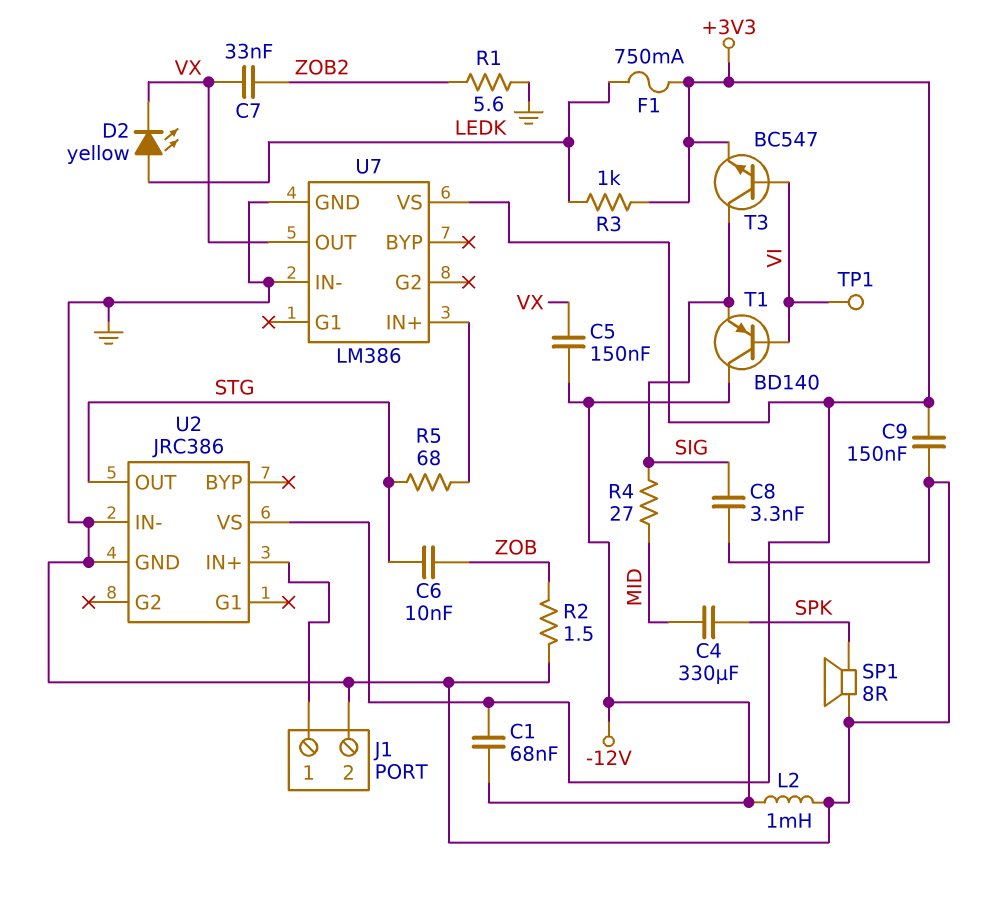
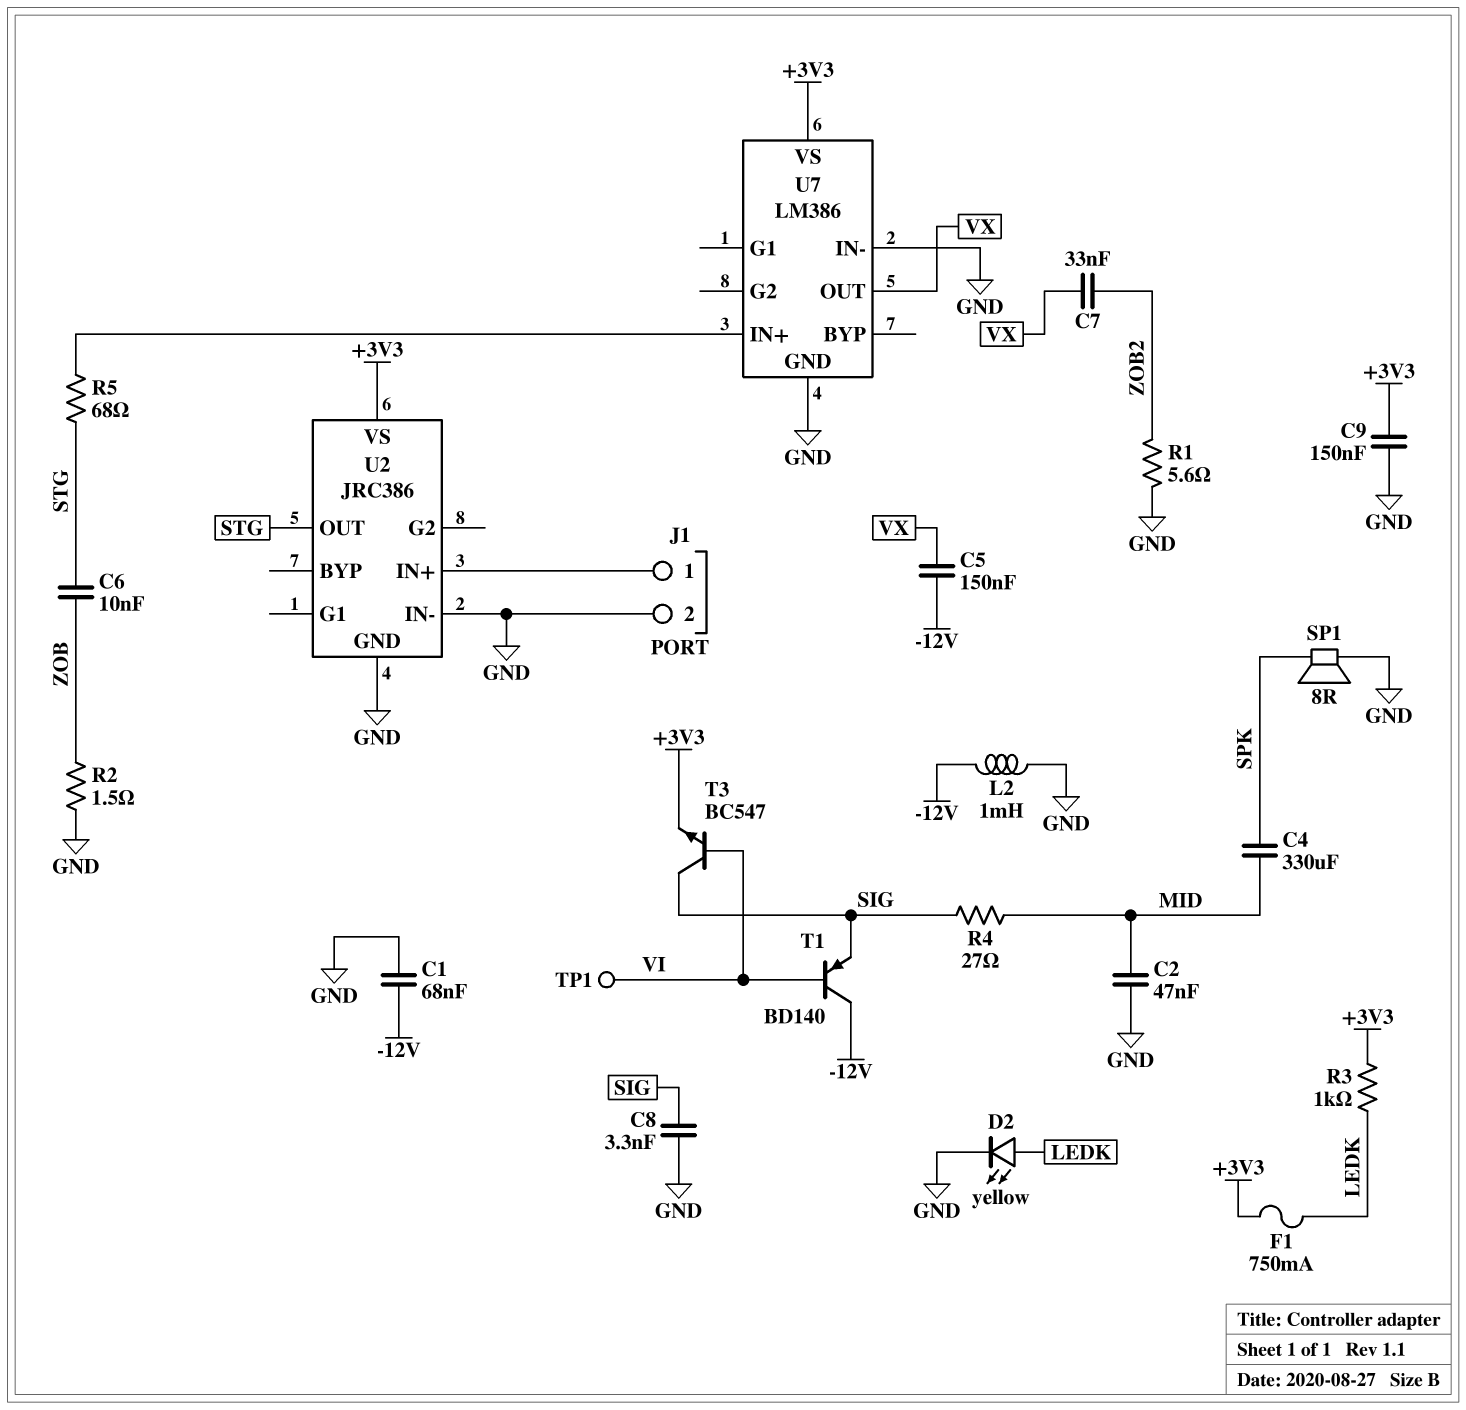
C1: 68nF (+3V3, -12V) -> 68nF (-12V, GND)
C2: none -> 47nF (GND, MID)
D2: LED yellow (A LEDK, K VX) -> LED yellow (A LEDK, K GND)

